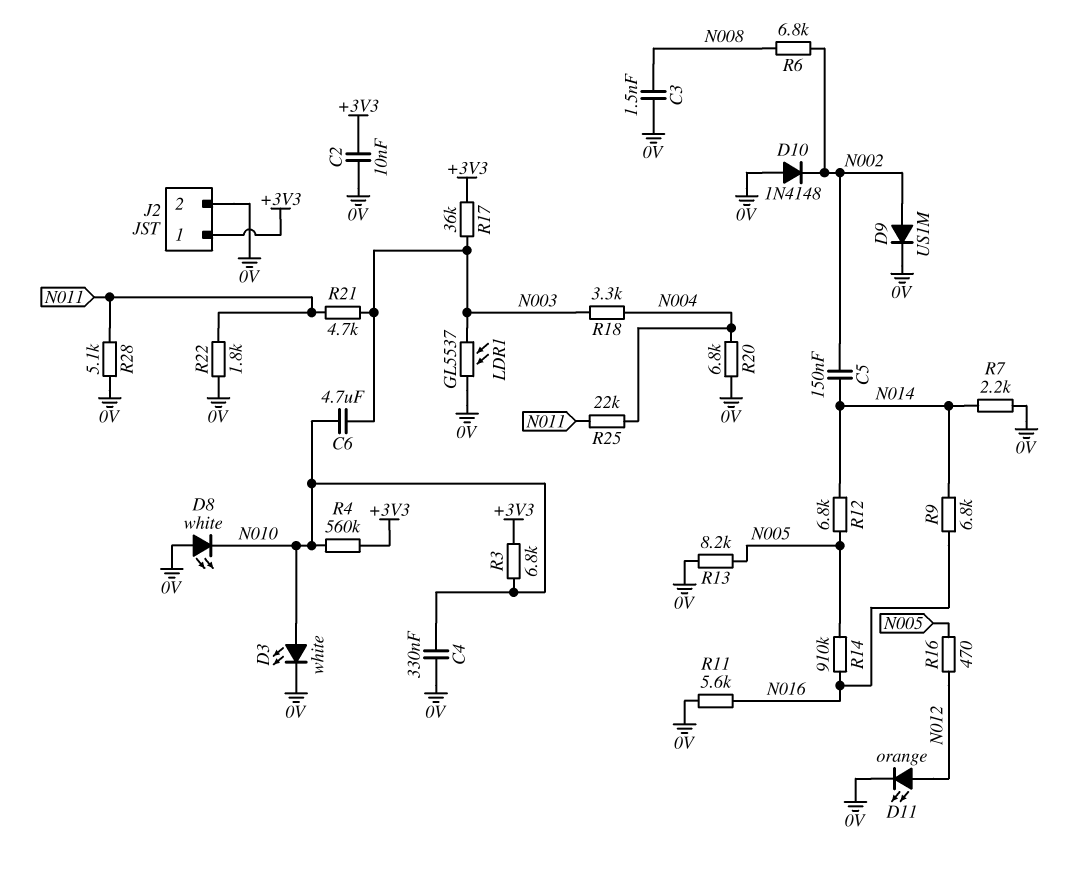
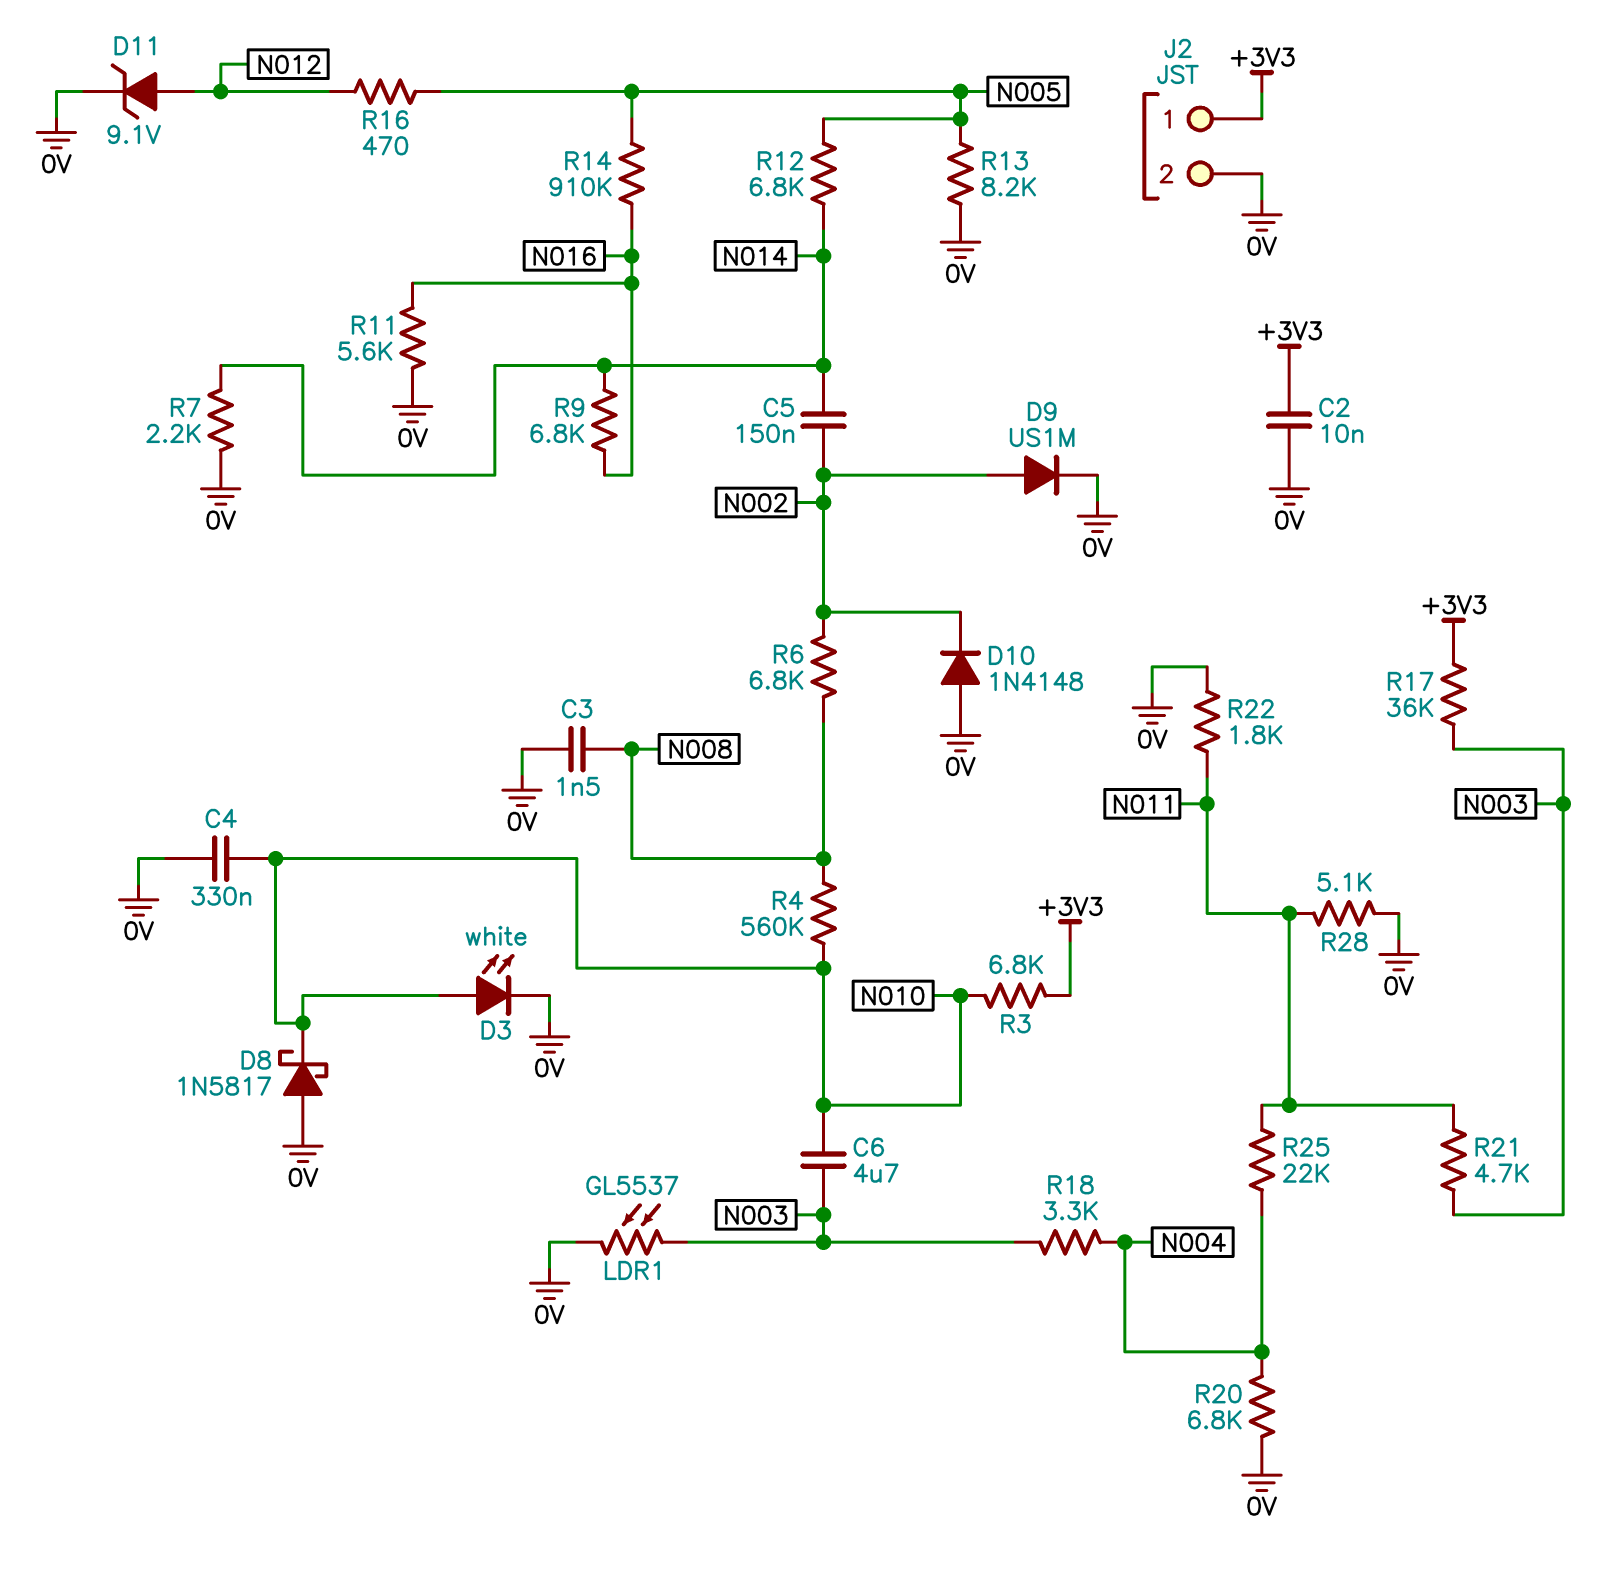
D8: LED white (A 0V, K N010) -> schottky 1N5817 (A 0V, K N010)
D11: LED orange (A N012, K 0V) -> zener 9.1V (A N012, K 0V)
R4: 560k (+3V3, N010) -> 560k (N008, N010)

